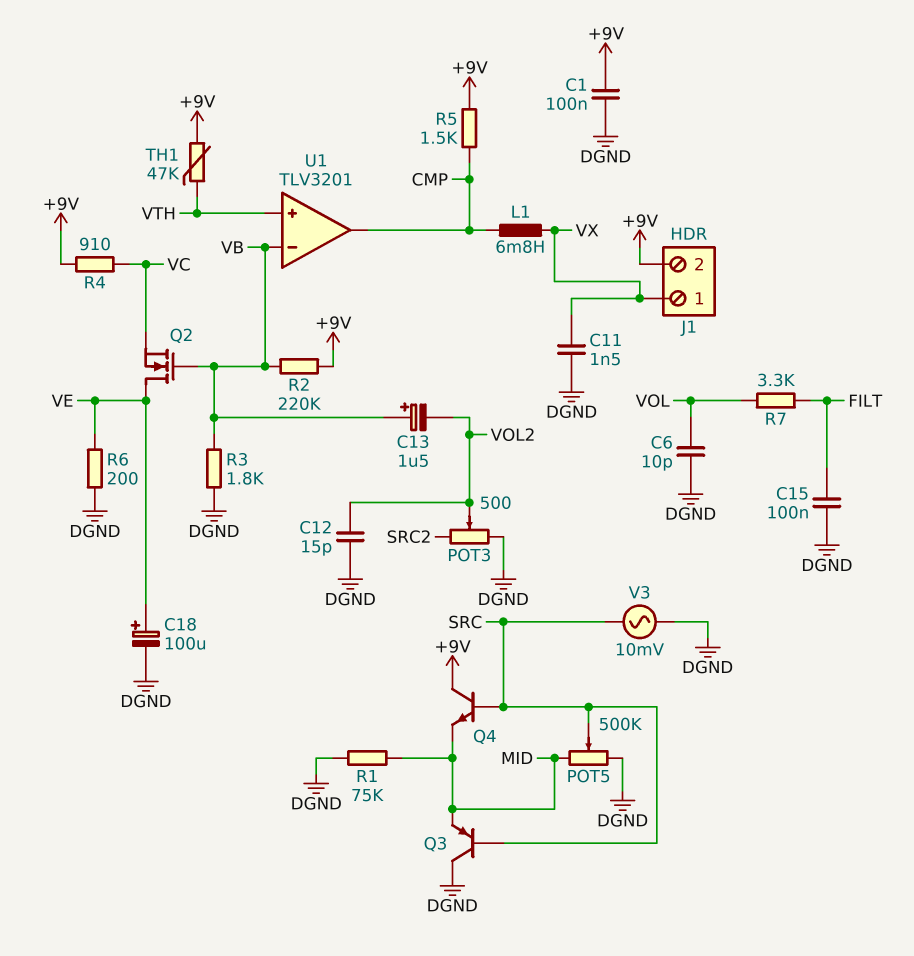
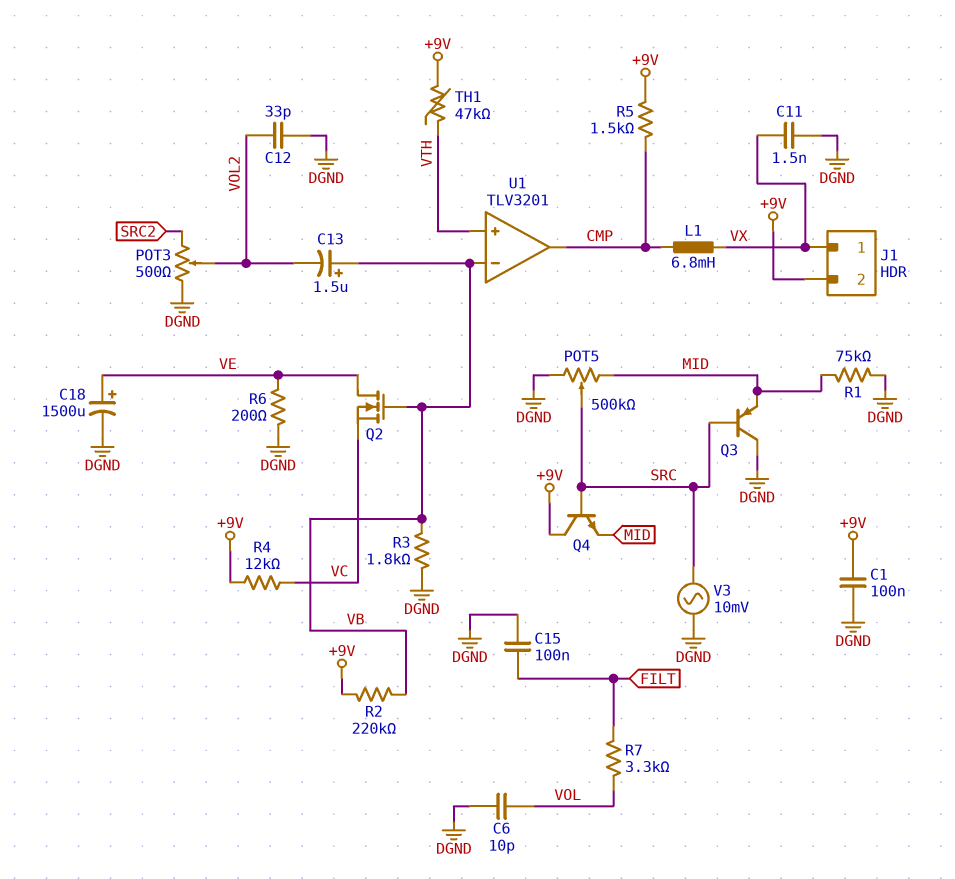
C12: 15pF (DGND, VOL2) -> 33pF (DGND, VOL2)
C18: 100uF (plus VE, minus DGND) -> 1500uF (plus VE, minus DGND)
R4: 910 (+9V, VC) -> 12k (+9V, VC)

